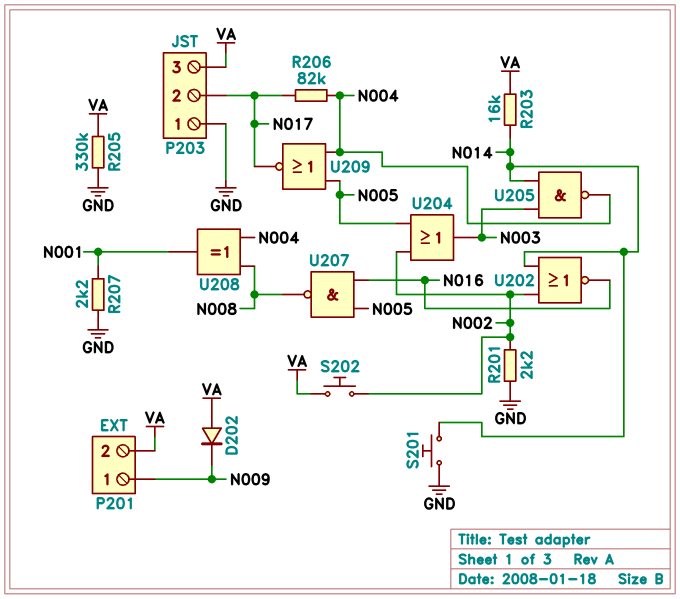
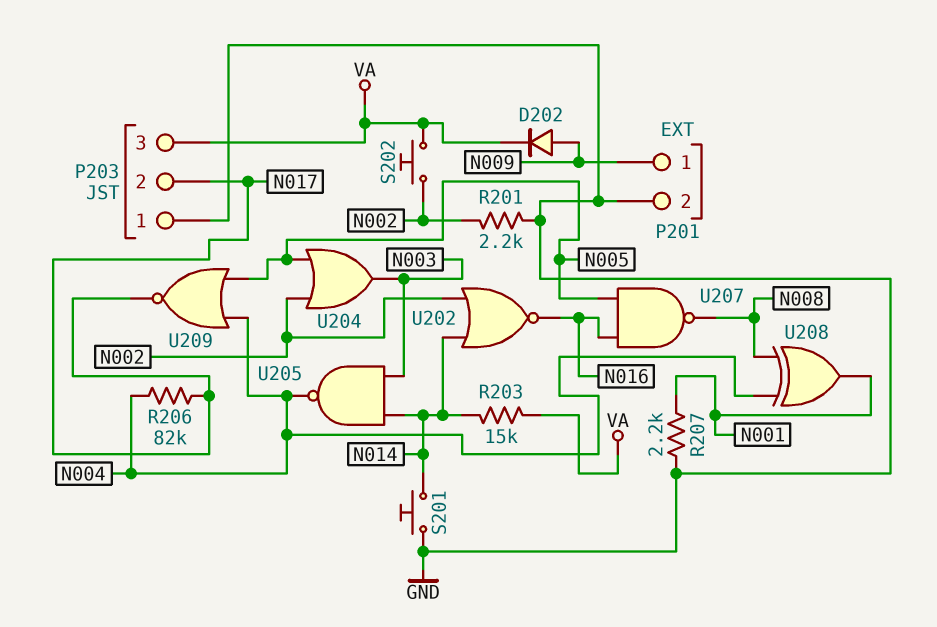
D202: diode (A VA, K N009) -> diode (A N009, K VA)
P201 pin 2: VA -> GND
R203: 16k (N014, VA) -> 15k (N014, VA)
R205: 330k (GND, VA) -> none

